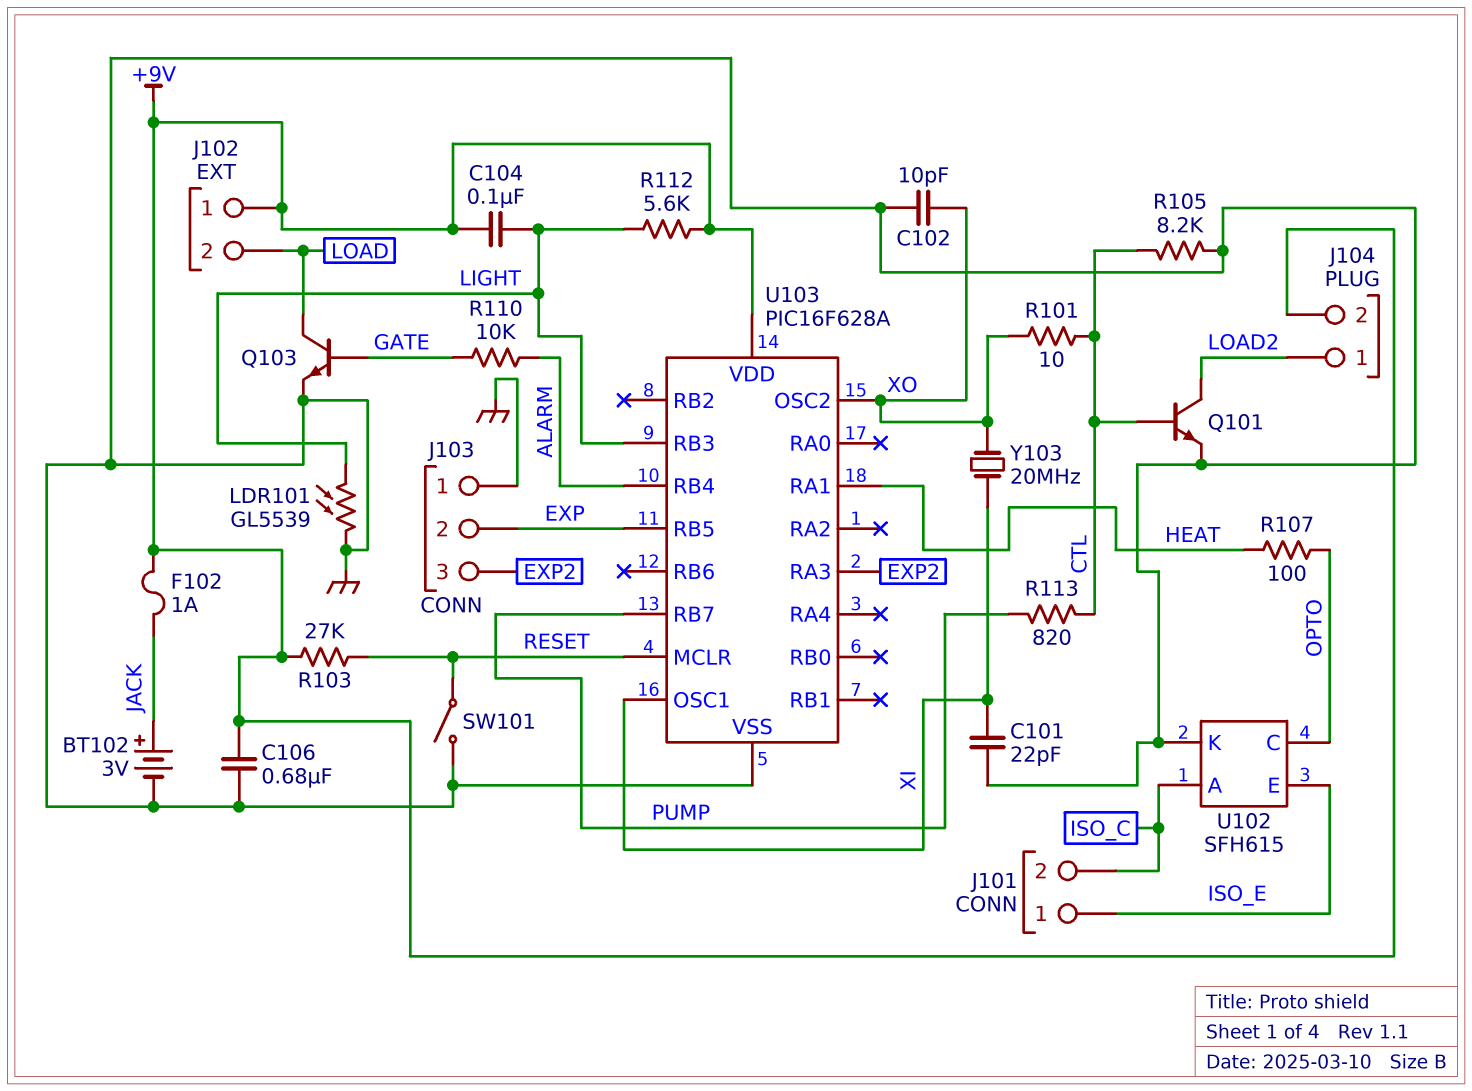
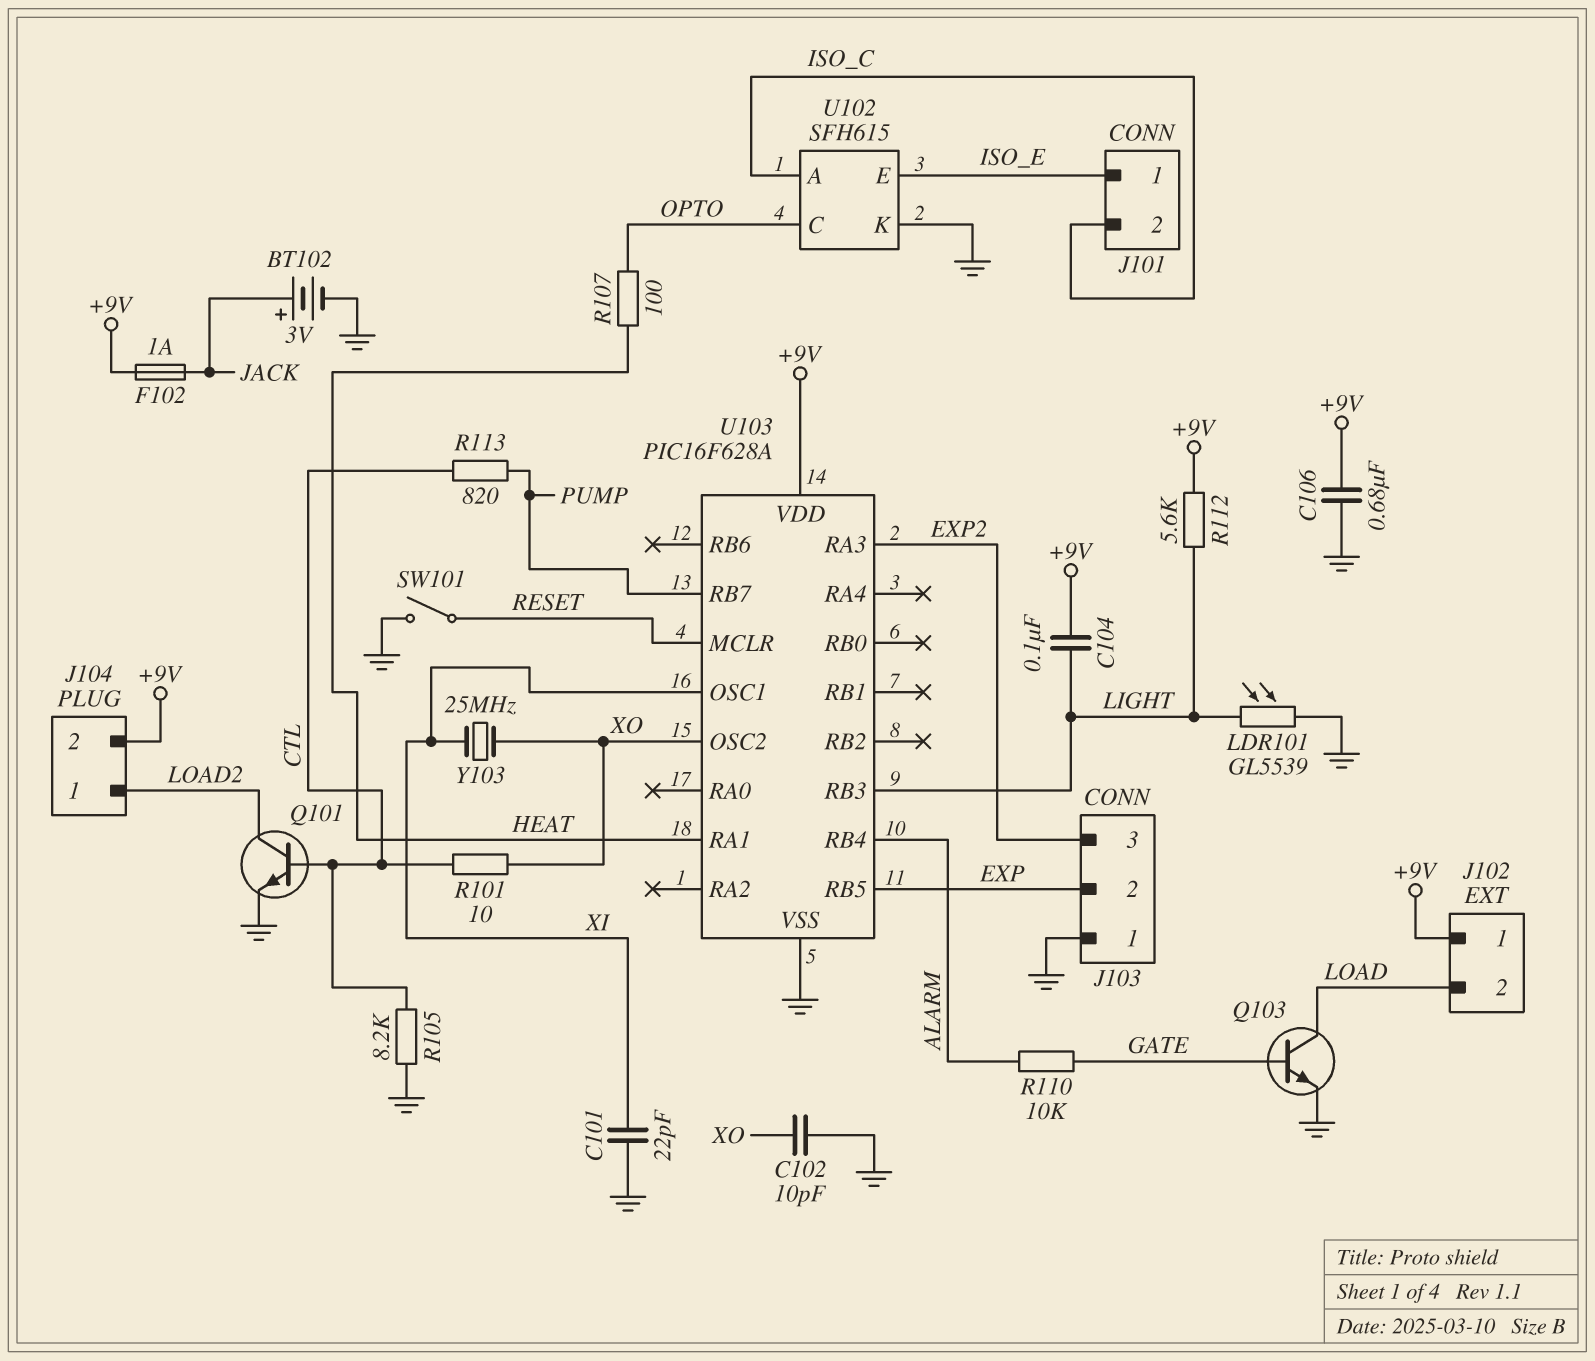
R103: 27k (+9V, RESET) -> none
Y103: 20MHz (XI, XO) -> 25MHz (XI, XO)

